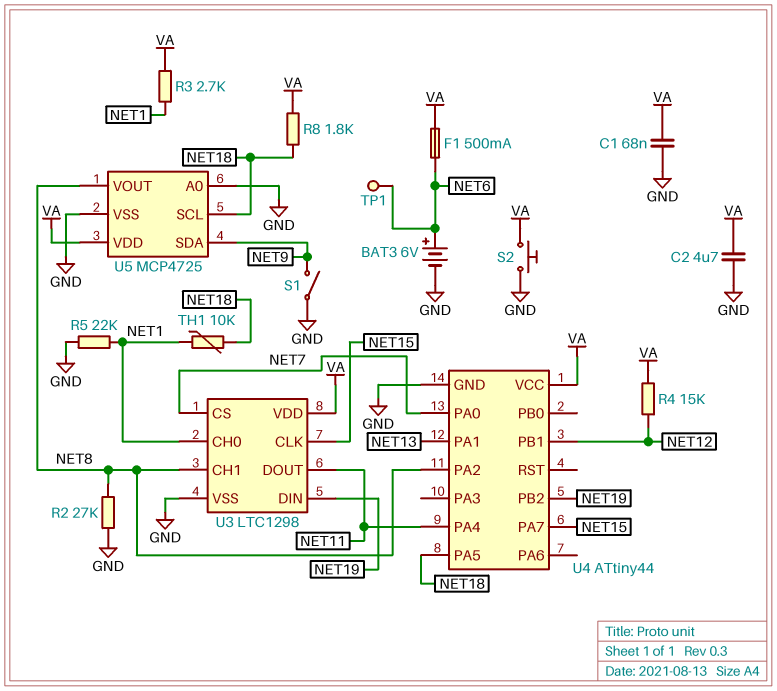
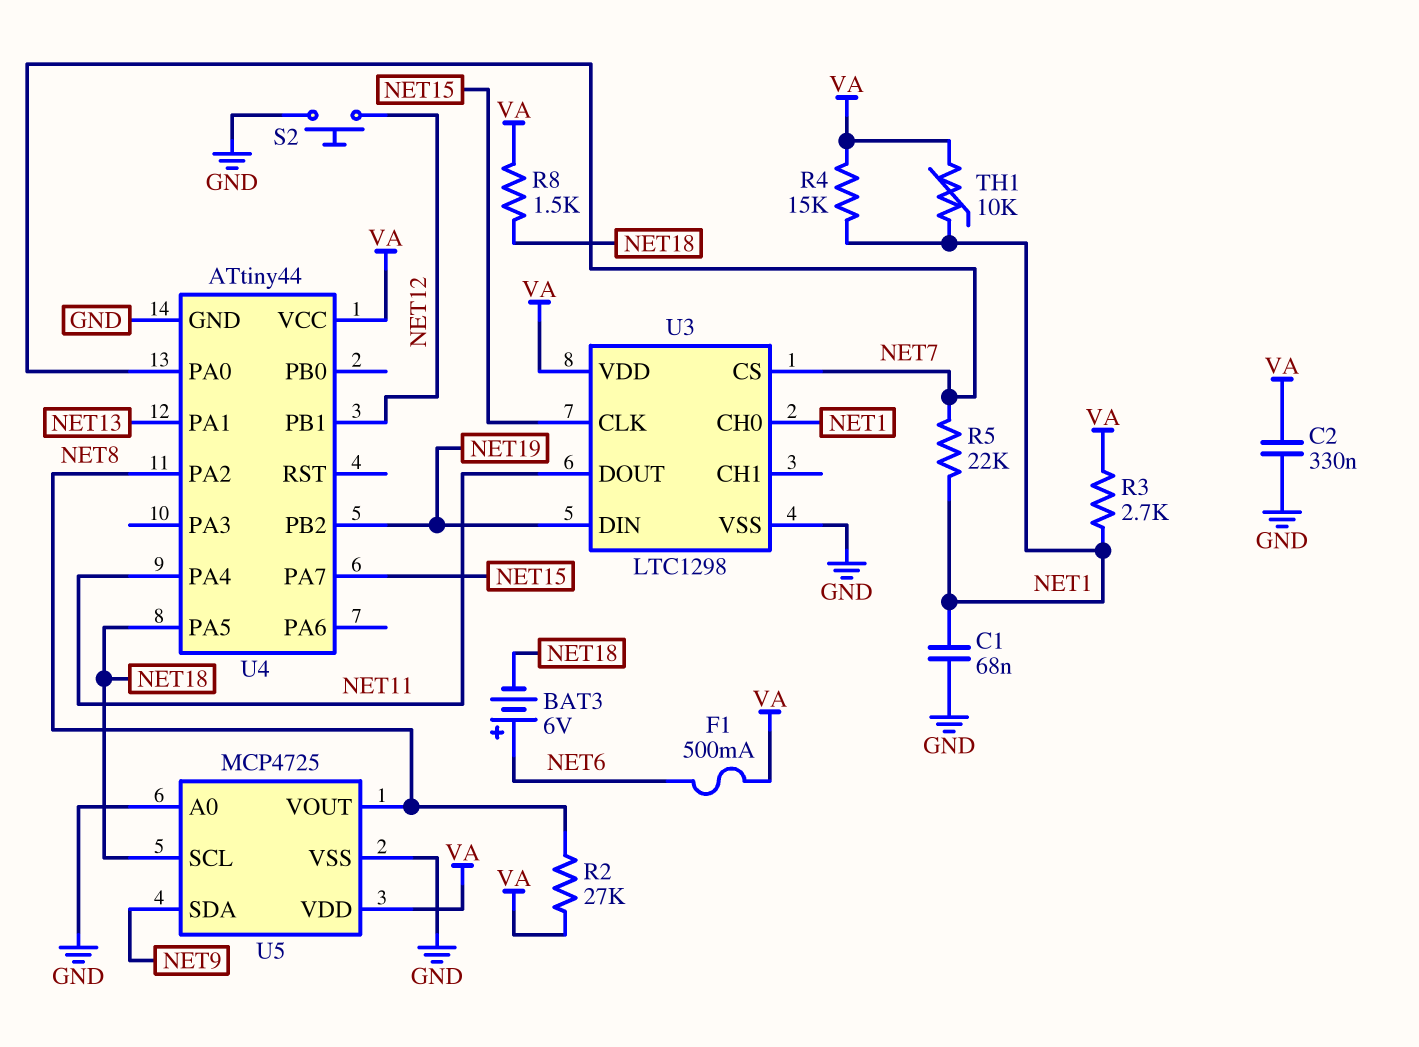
BAT3: 6V (plus NET6, minus GND) -> 6V (plus NET6, minus NET18)
C1: 68nF (GND, VA) -> 68nF (GND, NET1)
C2: 4.7uF (GND, VA) -> 330nF (GND, VA)
R2: 27k (GND, NET8) -> 27k (NET8, VA)
R4: 15k (NET12, VA) -> 15k (NET1, VA)
R5: 22k (GND, NET1) -> 22k (NET1, NET7)
R8: 1.8k (NET18, VA) -> 1.5k (NET18, VA)
S1: switch (GND, NET9) -> none
S2: button (GND, VA) -> button (GND, NET12)
TH1: 10k (NET1, NET18) -> 10k (NET1, VA)
TP1: test point (NET6) -> none
U3 pin CH1: NET8 -> none

